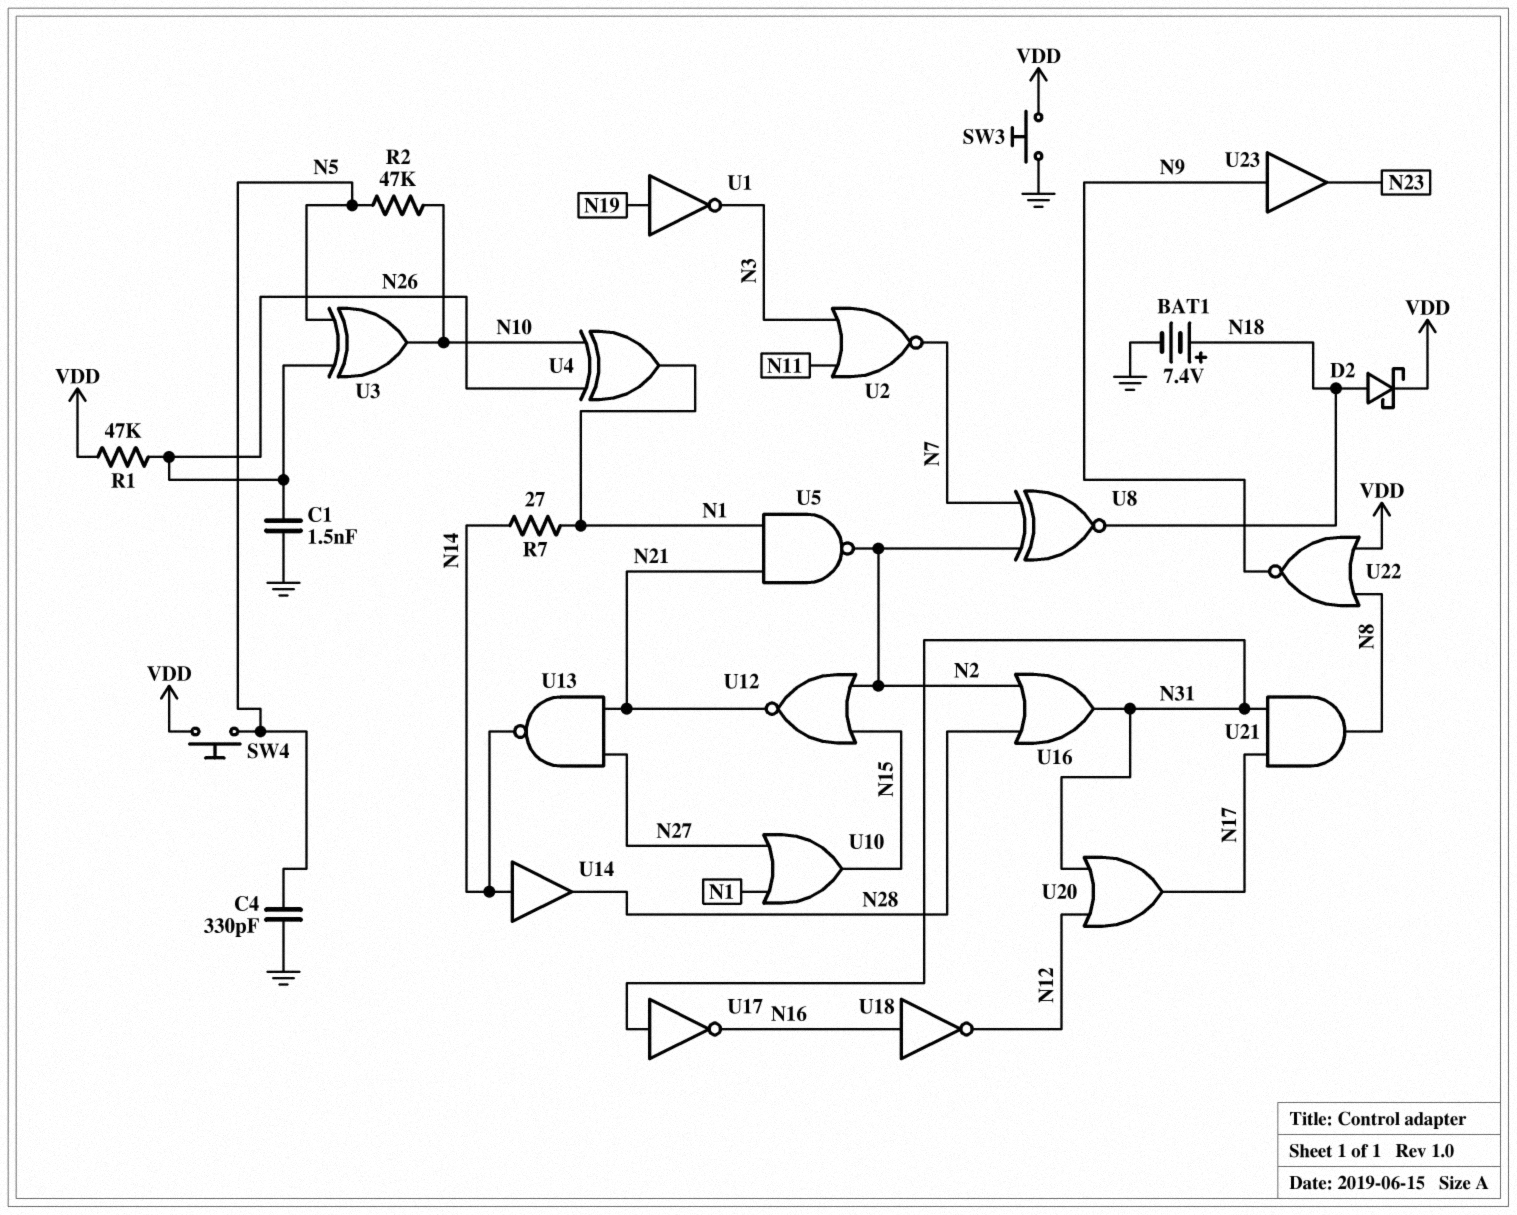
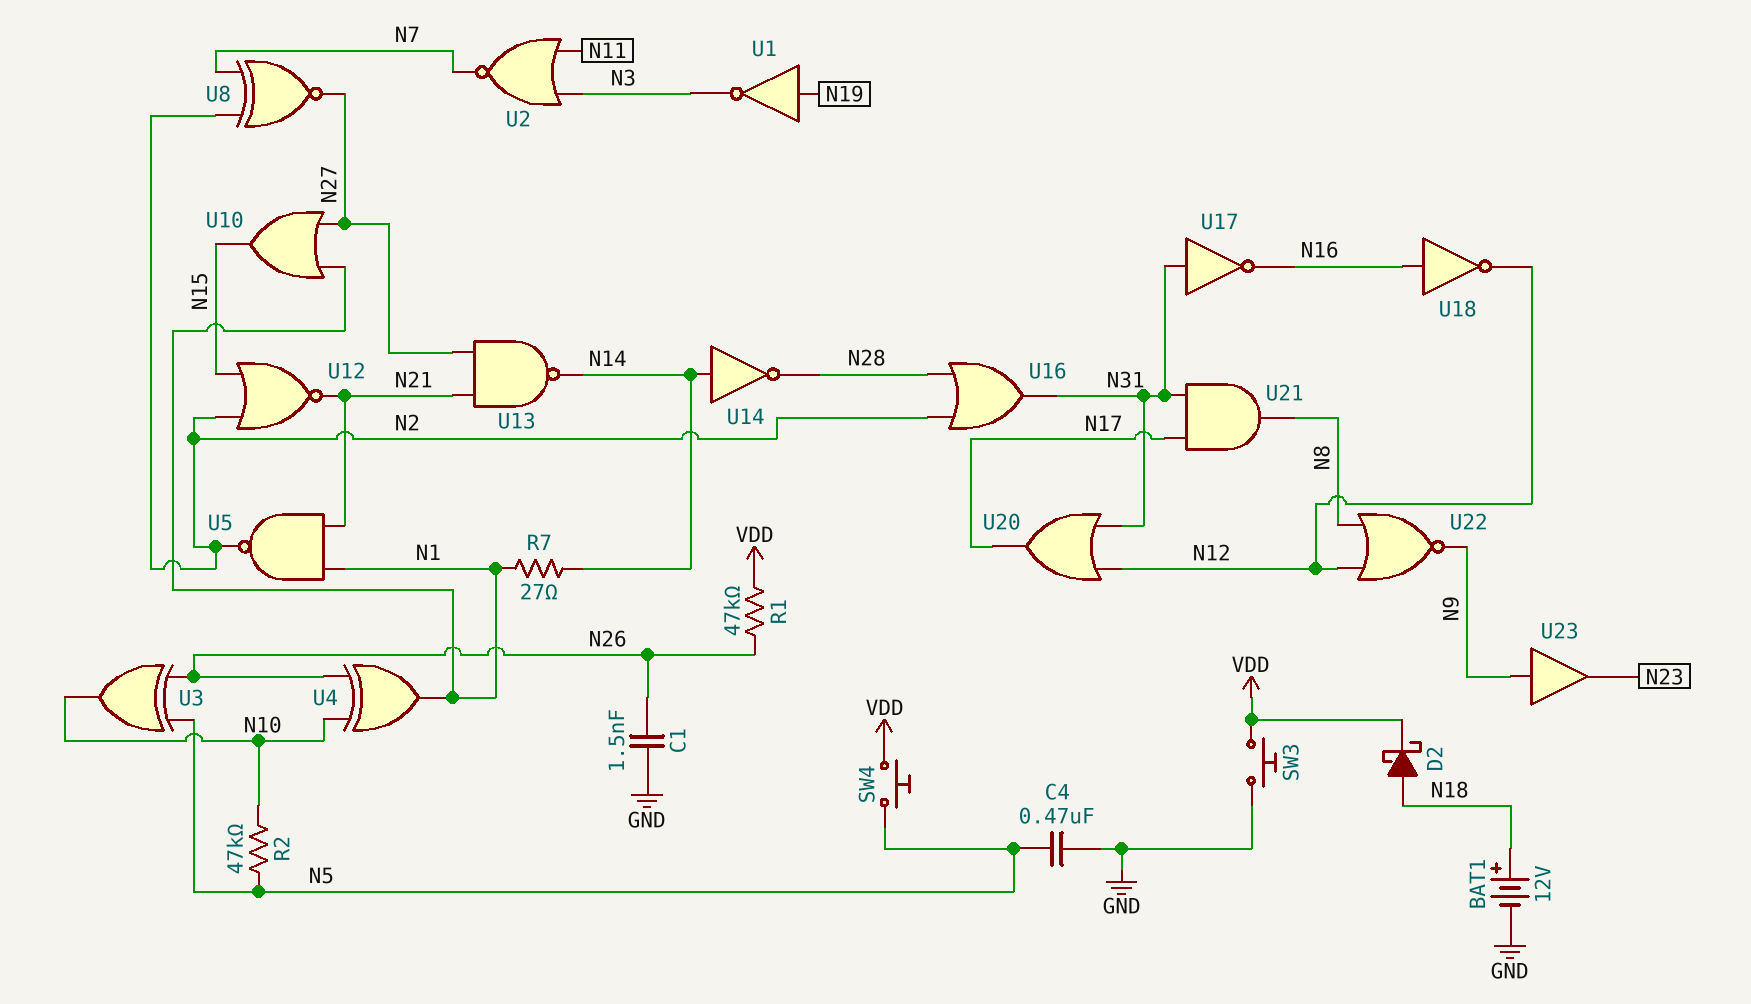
BAT1: 7.4V (plus N18, minus GND) -> 12V (plus N18, minus GND)
C4: 330pF (GND, N5) -> 470nF (GND, N5)
U8: XNOR (in N2, in N7, out N18) -> XNOR (in N2, in N7, out N27)
U14: buffer (in N14, out N28) -> NOT (in N14, out N28)
U22: NOR (in N8, in VDD, out N9) -> NOR (in N8, in N12, out N9)

